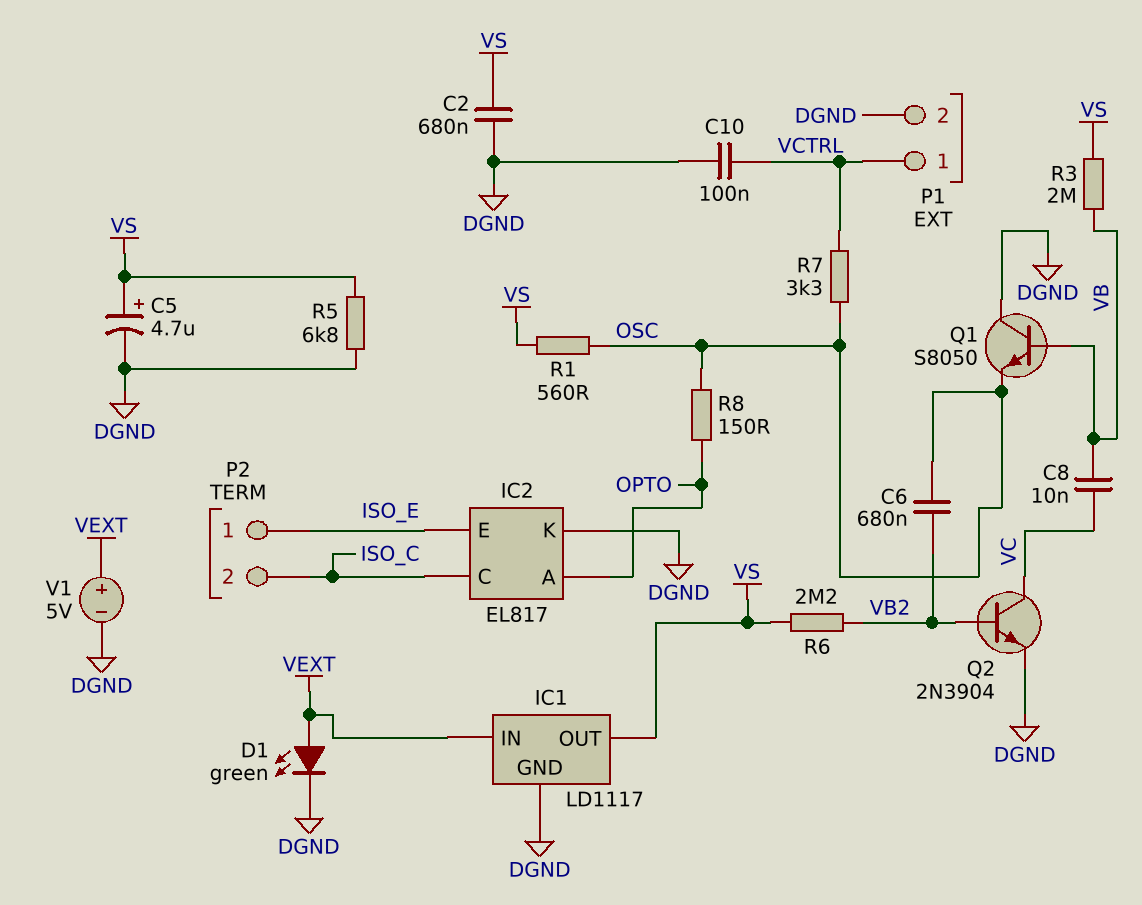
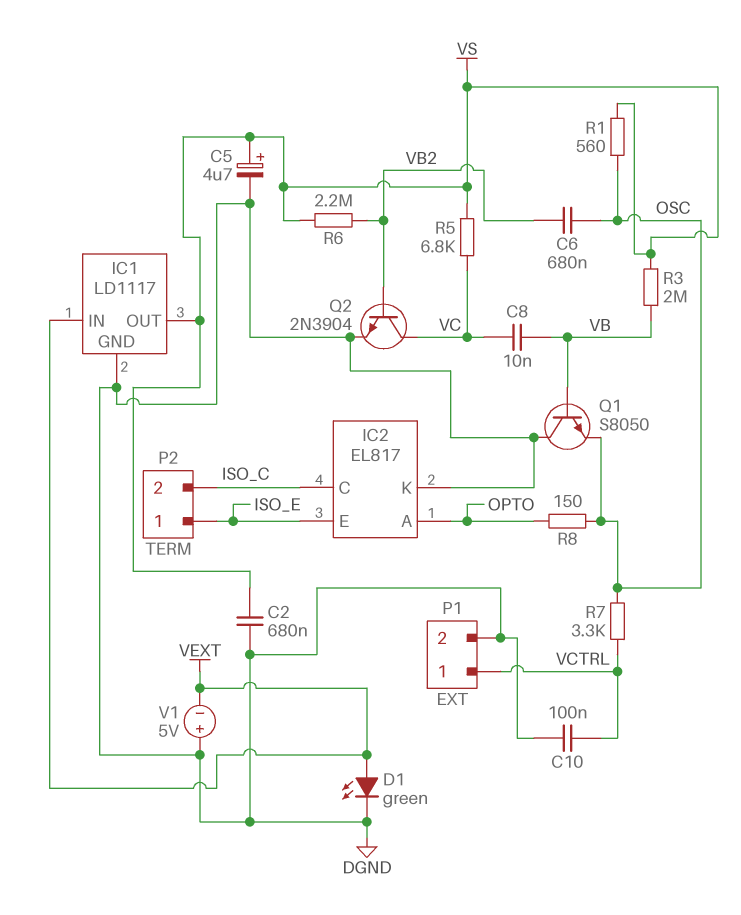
R5: 6.8k (DGND, VS) -> 6.8k (VC, VS)
V1: 5V (plus VEXT, minus DGND) -> 5V (plus DGND, minus VEXT)

